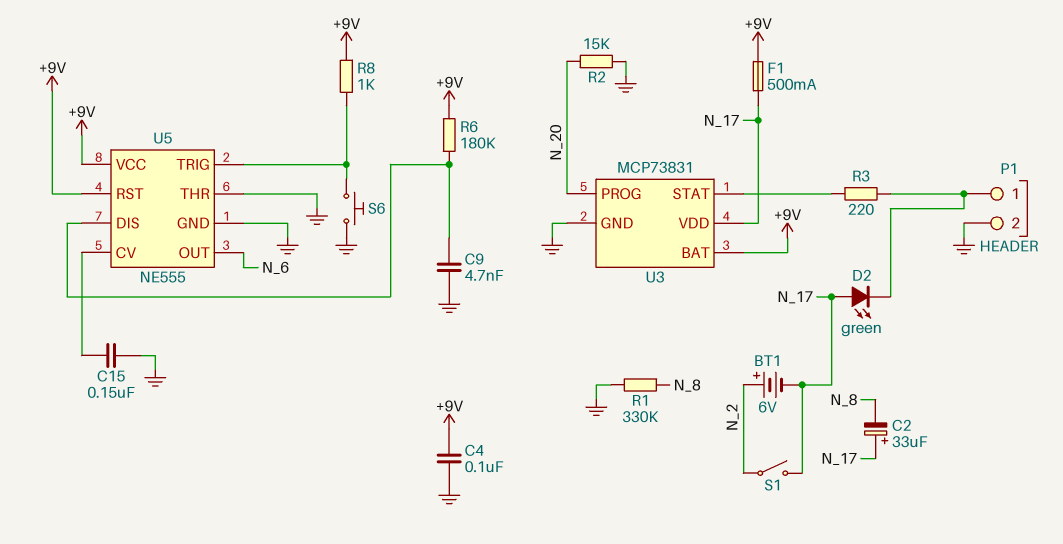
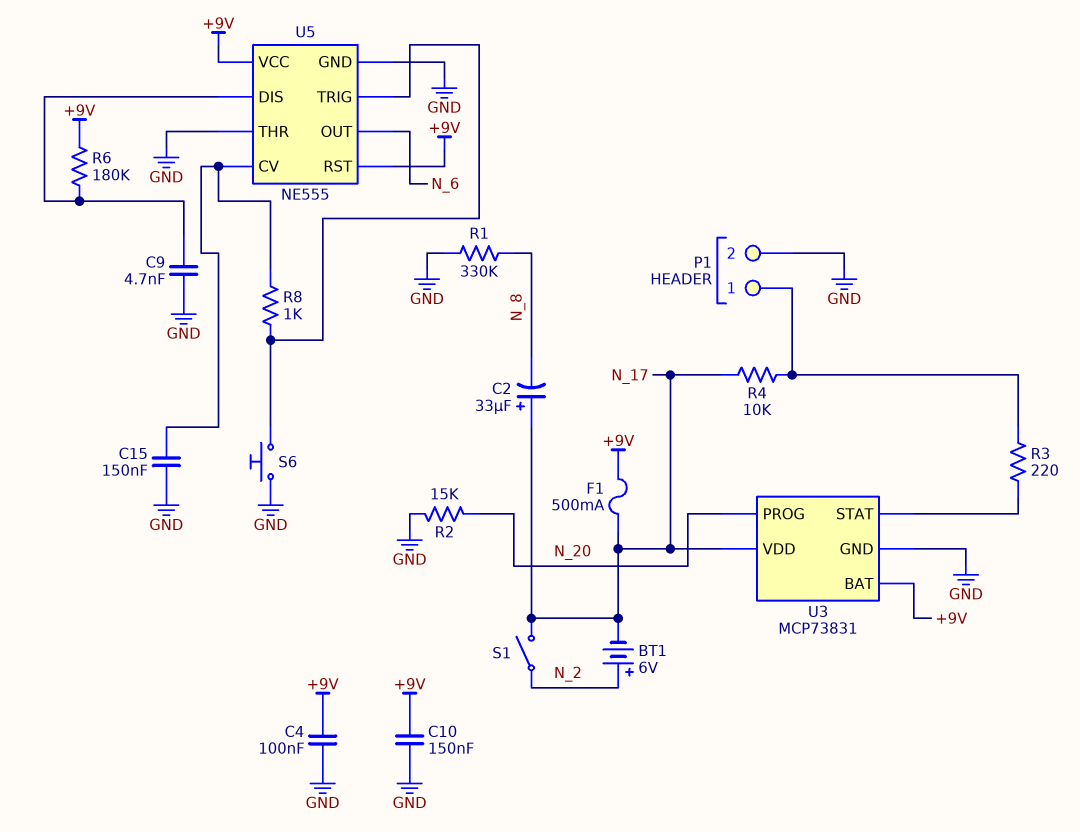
C10: none -> 150nF (+9V, GND)
D2: LED green (A N_17, K P1/1) -> none
R4: none -> 10k (N_17, P1/1)
R8: 1k (+9V, U5/TRIG) -> 1k (U5/CV, U5/TRIG)

